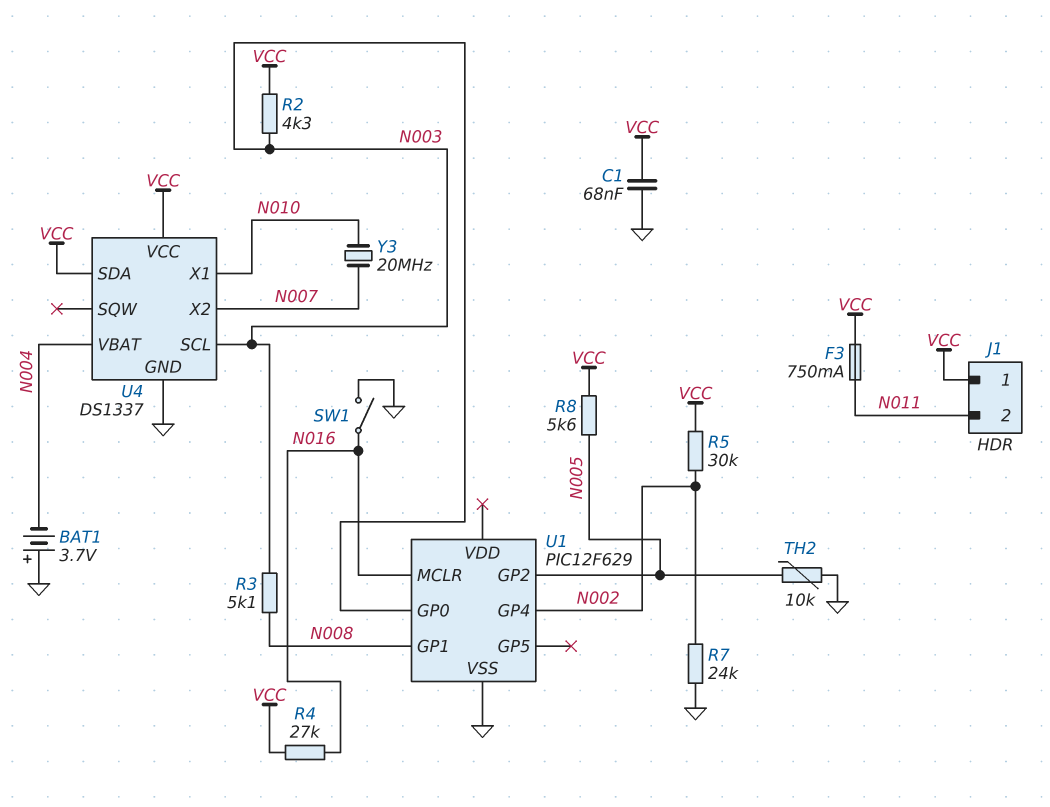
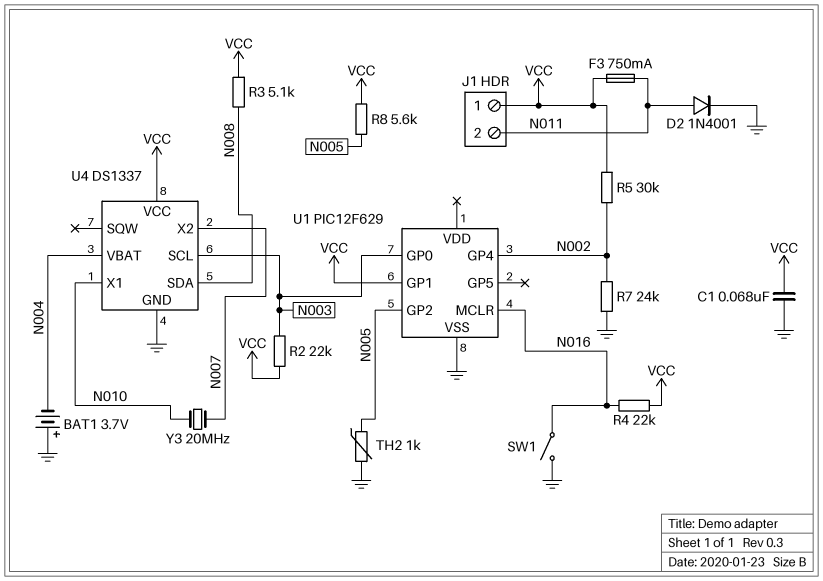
D2: none -> diode 1N4001 (A N011, K GND)
R2: 4.3k (N003, VCC) -> 22k (N003, VCC)
R3: 5.1k (N003, N008) -> 5.1k (N008, VCC)
R4: 27k (N016, VCC) -> 22k (N016, VCC)
TH2: 10k (GND, N005) -> 1k (GND, N005)
U1 pin GP1: N008 -> VCC
U4 pin SDA: VCC -> N008

